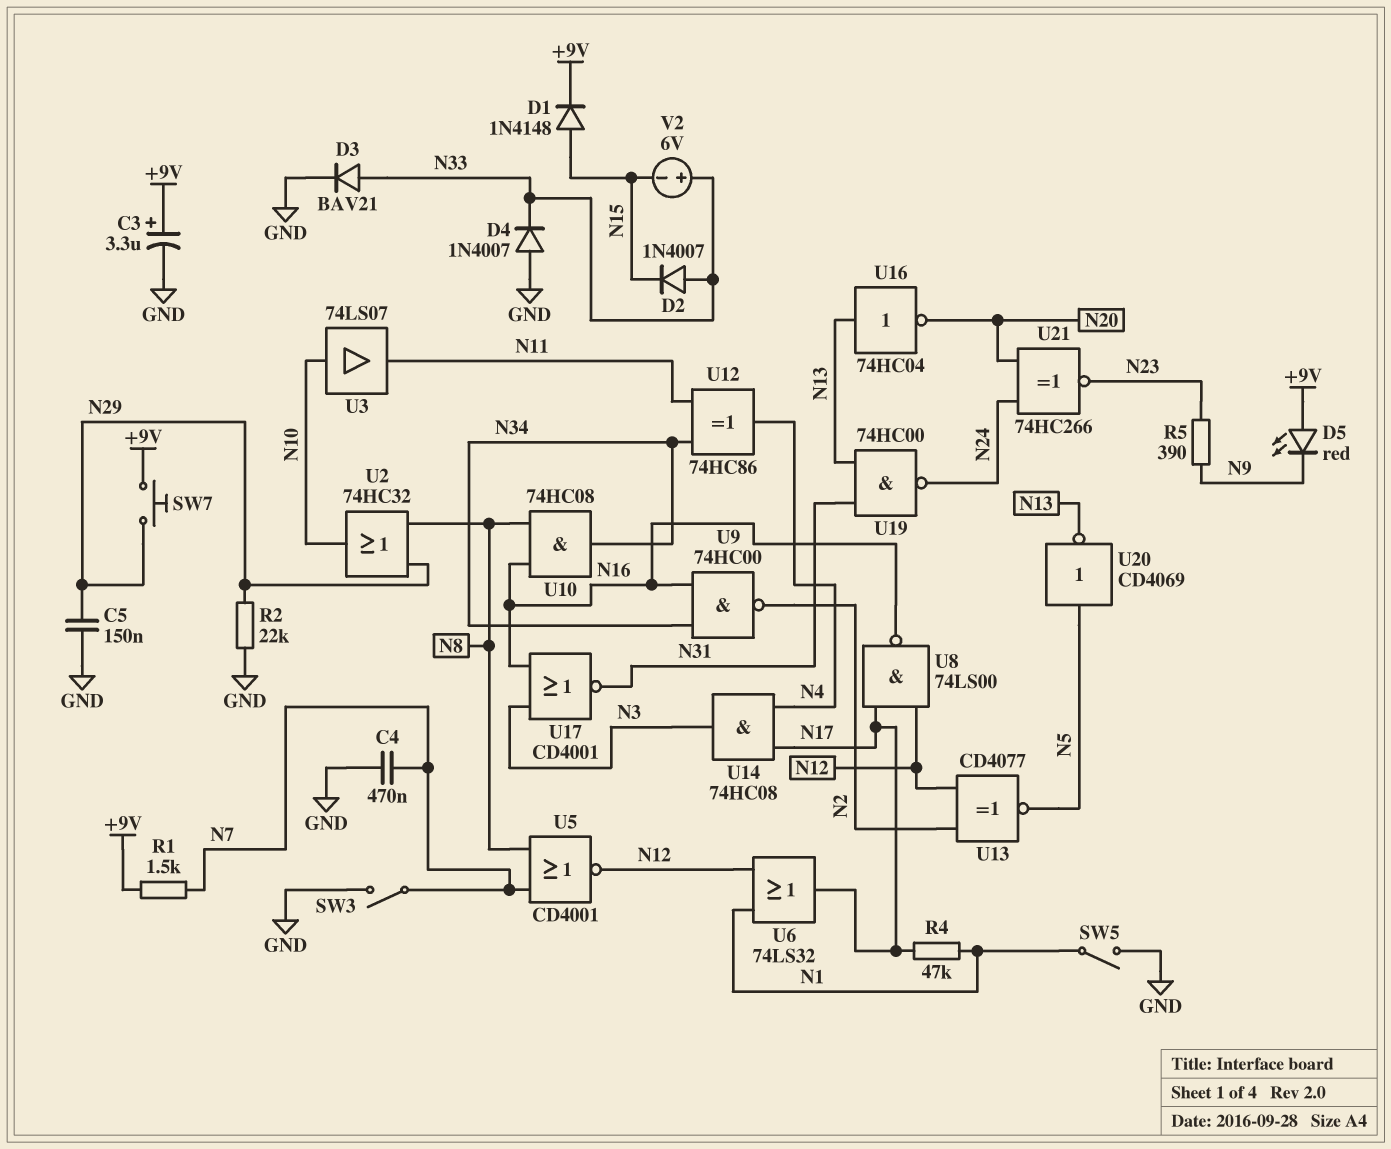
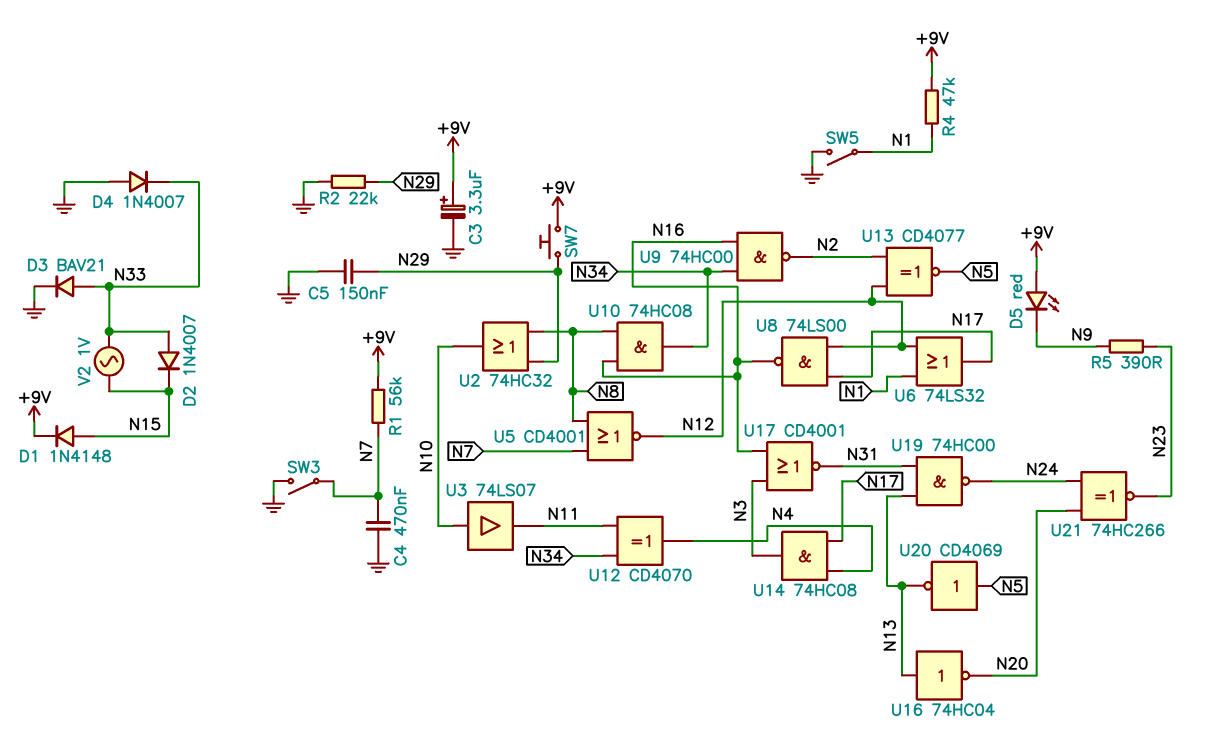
R1: 1.5k (+9V, N7) -> 56k (+9V, N7)
R4: 47k (N1, N17) -> 47k (+9V, N1)
U12: XOR 74HC86 (in N11, in N34, out N4) -> XOR CD4070 (in N11, in N34, out N4)
V2: 6V (plus N33, minus N15) -> AC 1V (N15, N33)

